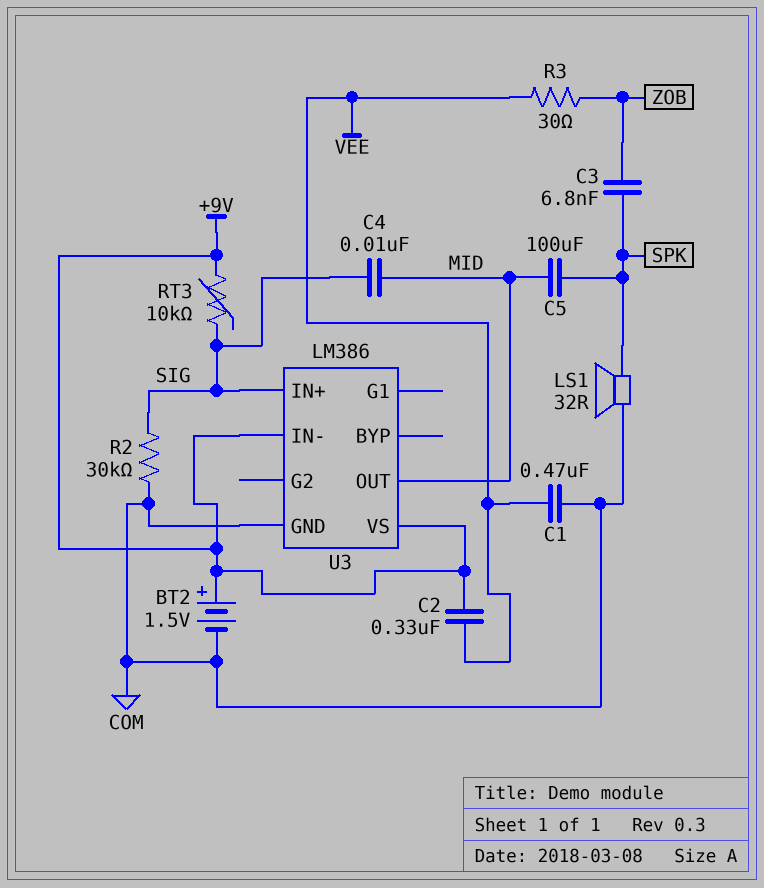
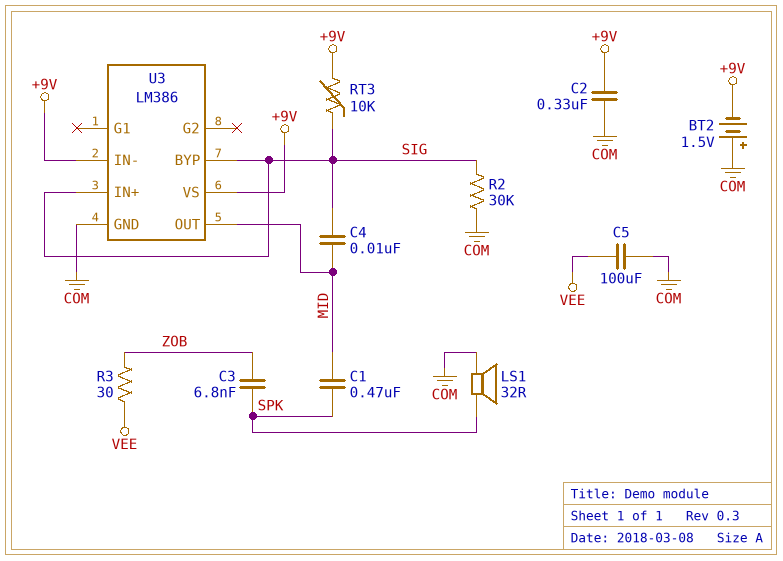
BT2: 1.5V (plus +9V, minus COM) -> 1.5V (plus COM, minus +9V)
C1: 470nF (COM, VEE) -> 470nF (MID, SPK)
C2: 330nF (+9V, VEE) -> 330nF (+9V, COM)
C5: 100uF (MID, SPK) -> 100uF (COM, VEE)
U3 pin BYP: none -> SIG

